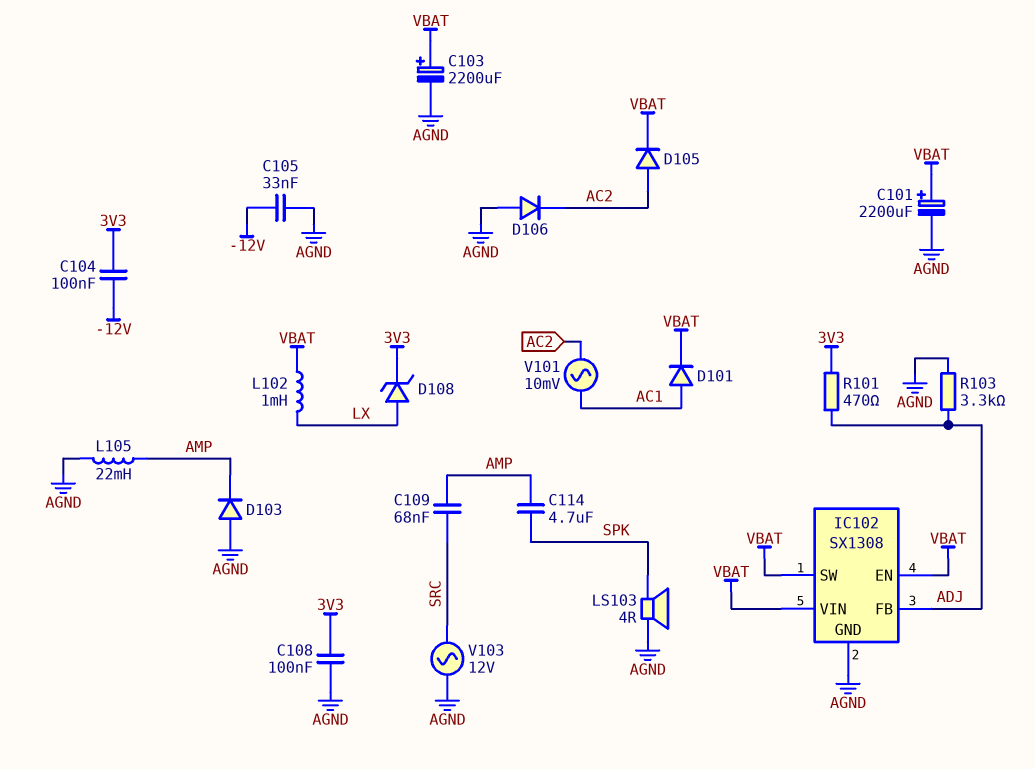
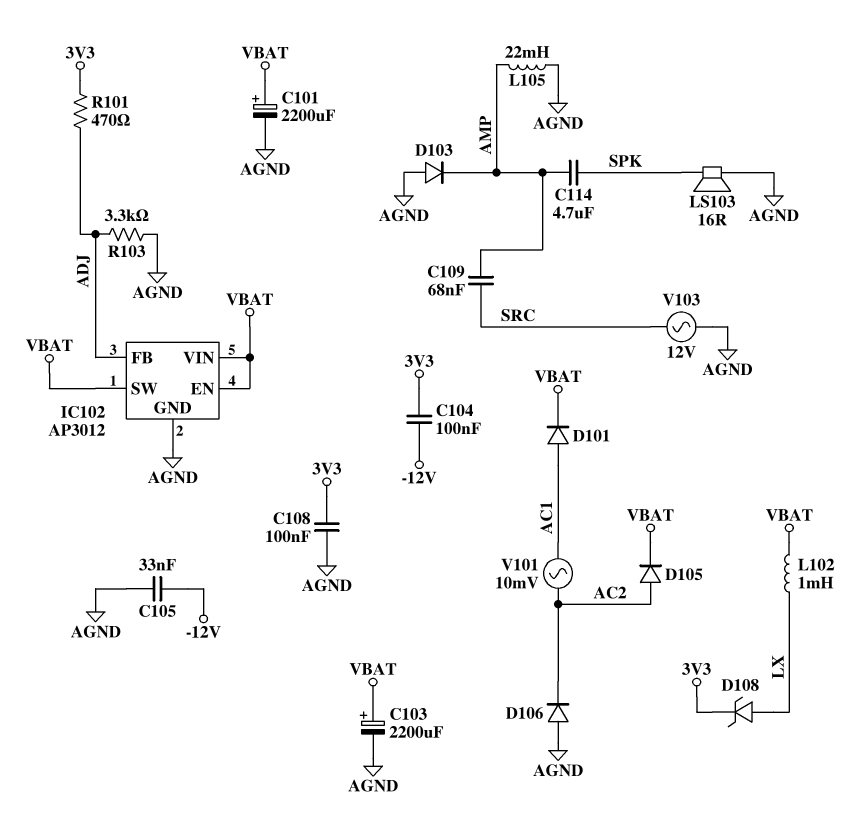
IC102: SX1308 -> AP3012
LS103: speaker 4R (AGND, SPK) -> speaker 16R (AGND, SPK)

